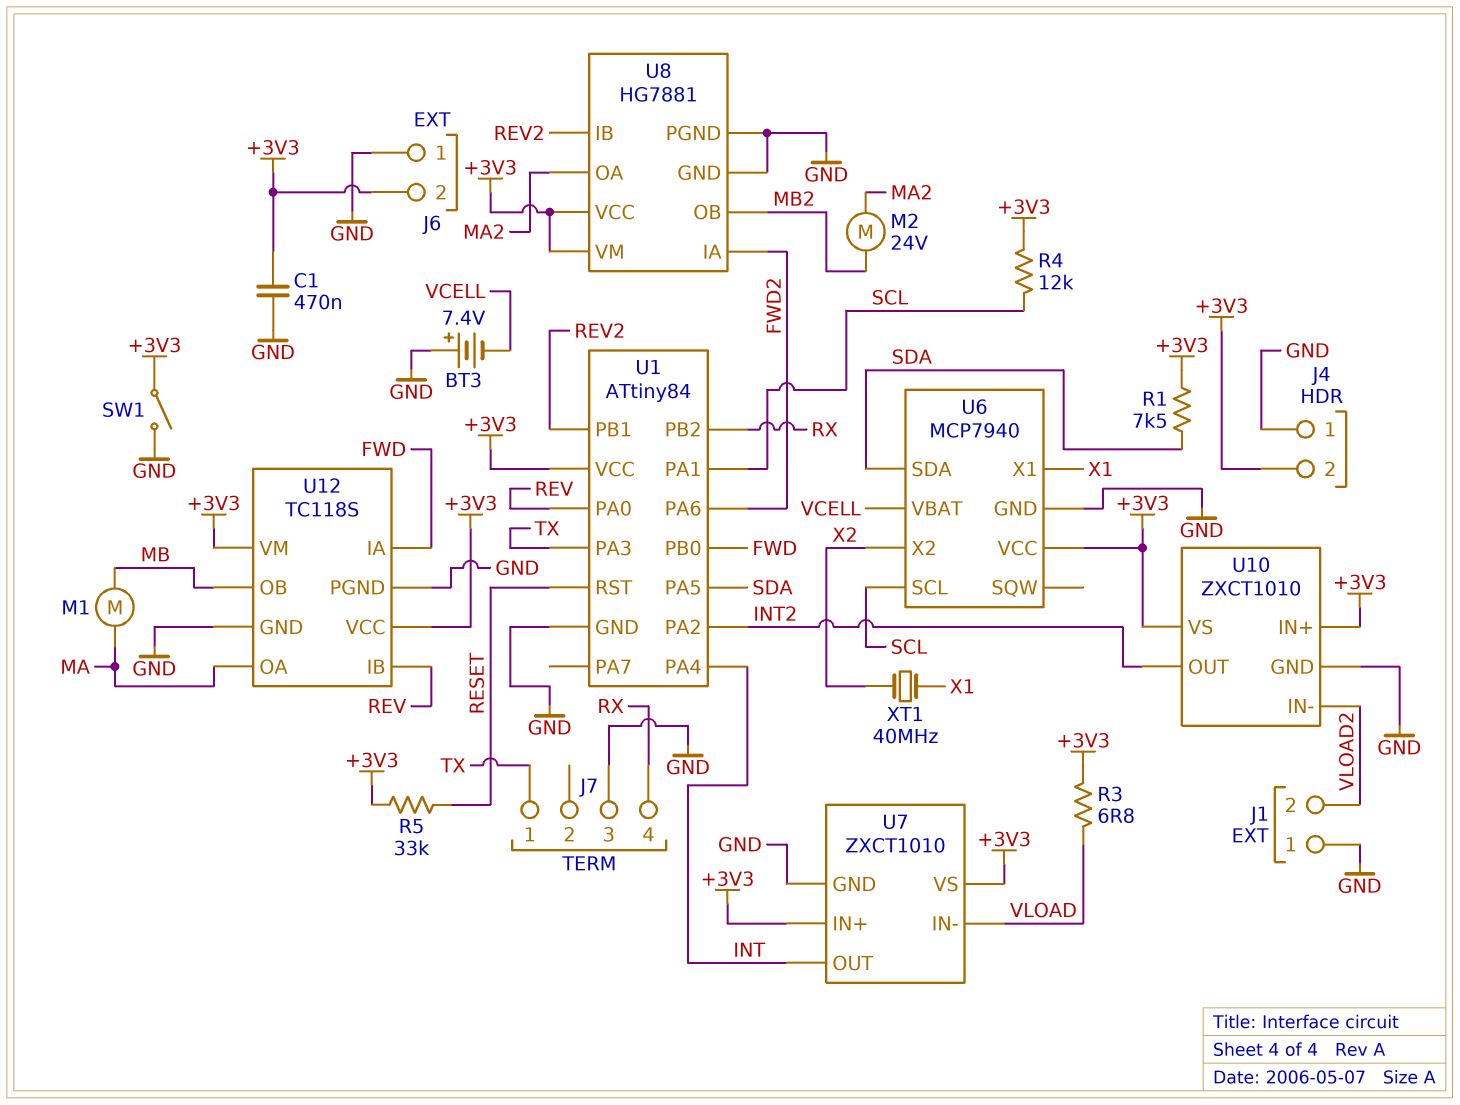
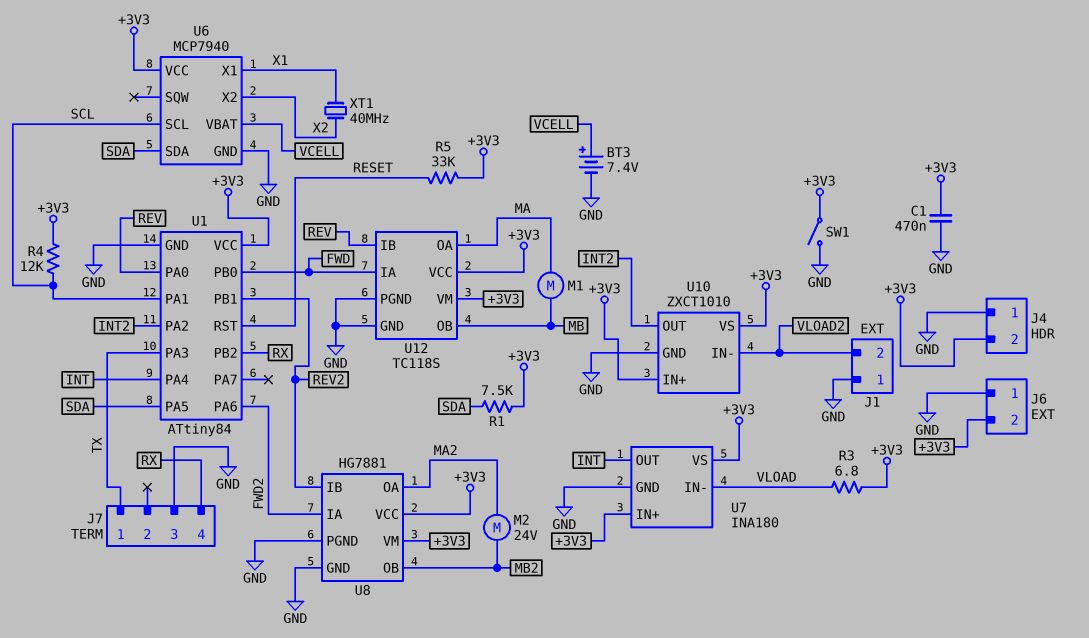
BT3: 7.4V (plus GND, minus VCELL) -> 7.4V (plus VCELL, minus GND)
U7: ZXCT1010 -> INA180

